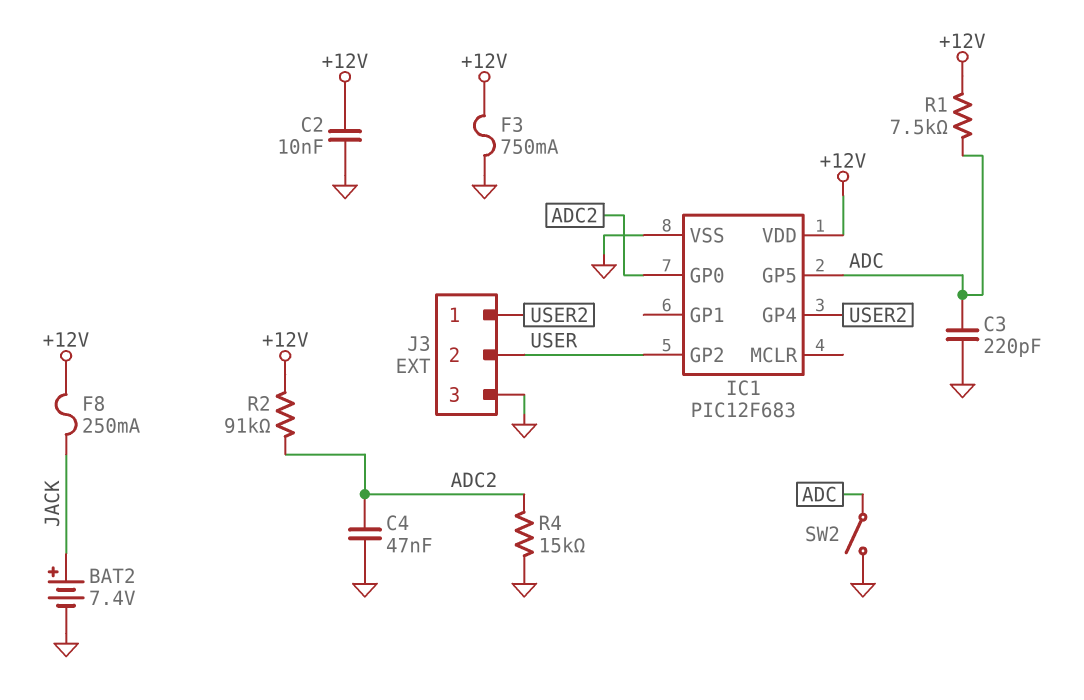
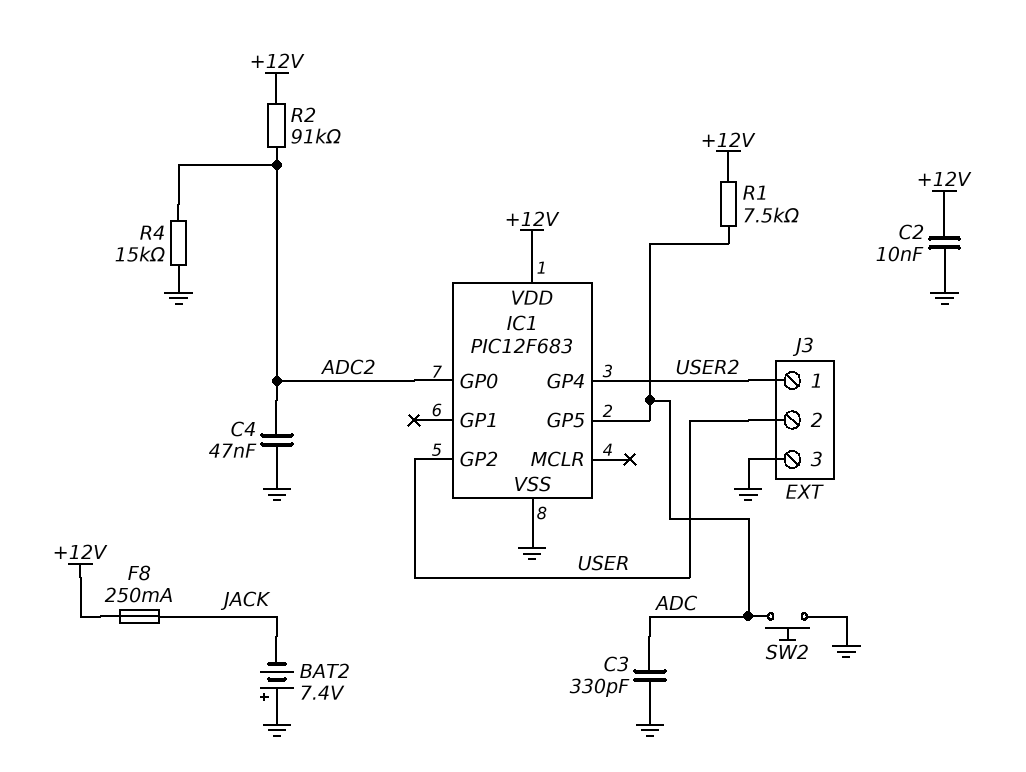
BAT2: 7.4V (plus JACK, minus GND) -> 7.4V (plus GND, minus JACK)
C3: 220pF (ADC, GND) -> 330pF (ADC, GND)
F3: 750mA (+12V, GND) -> none
SW2: switch (ADC, GND) -> button (ADC, GND)

